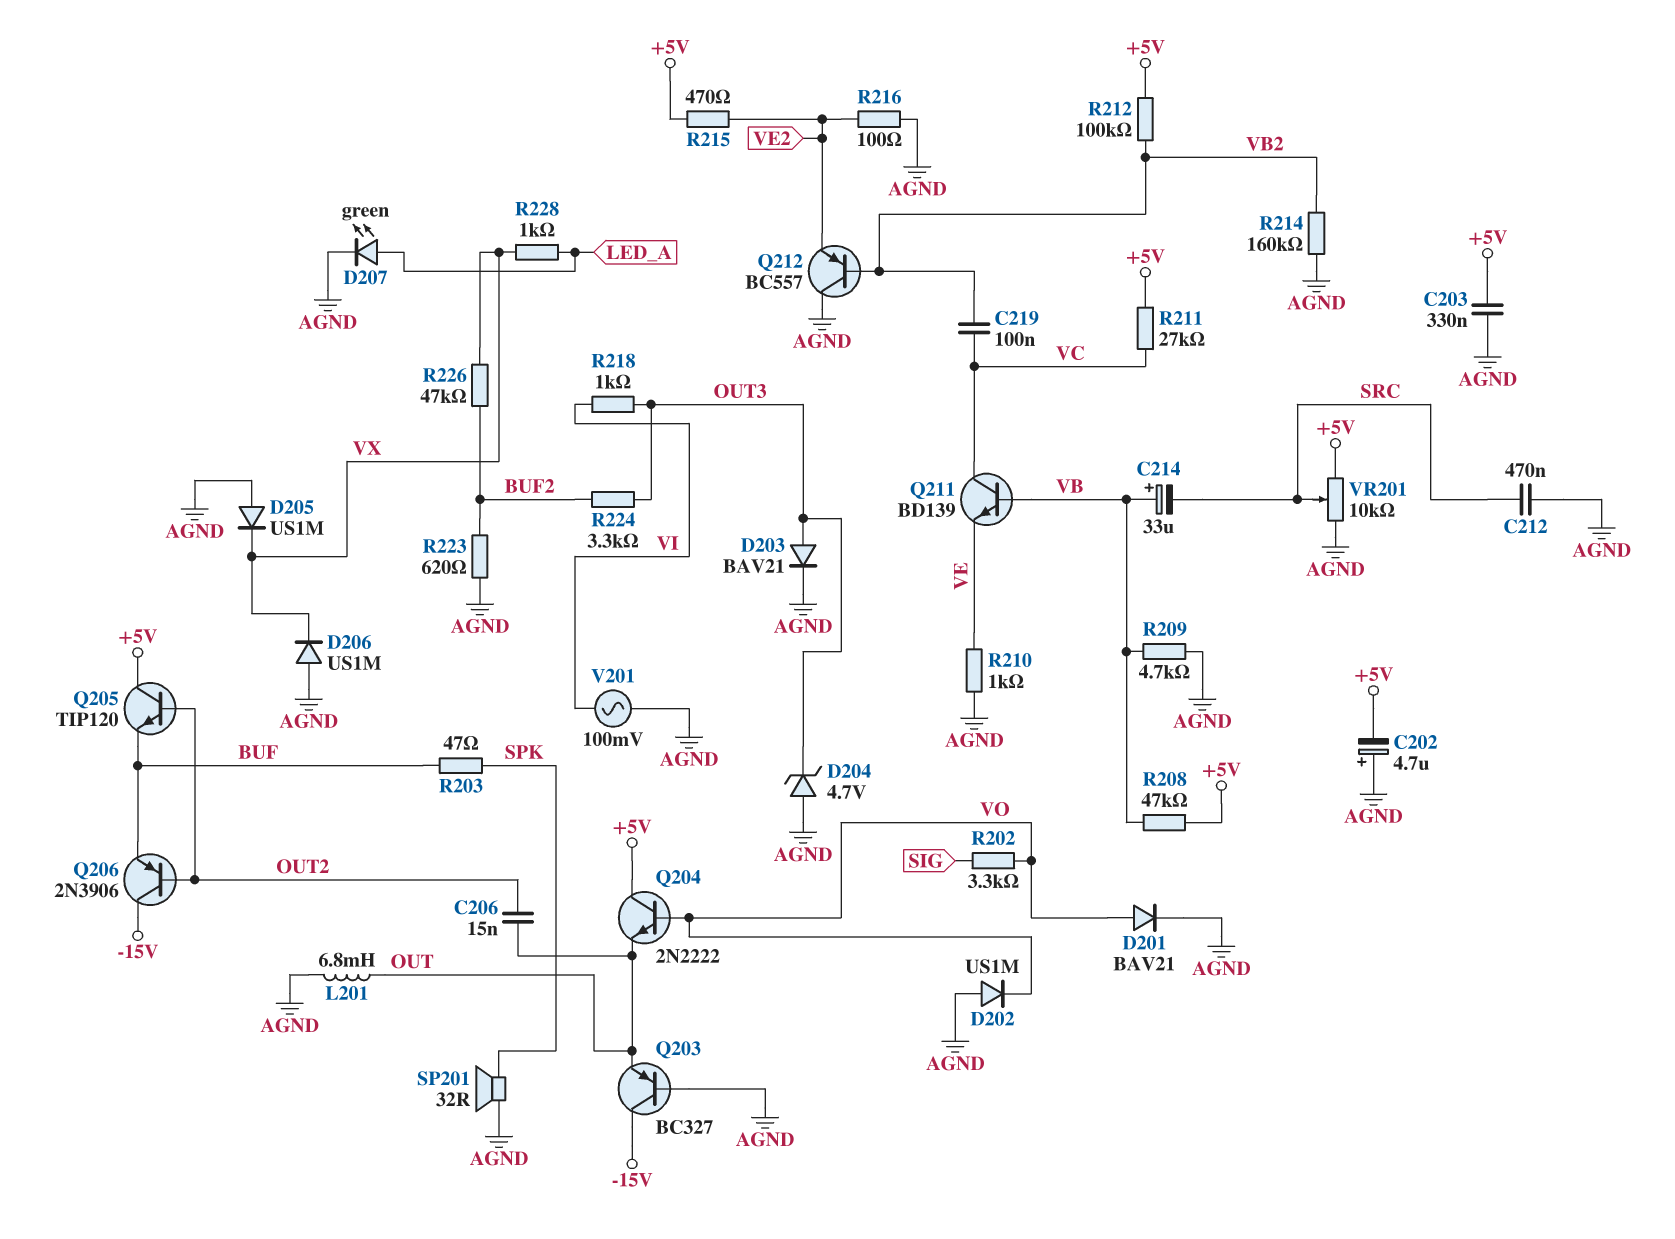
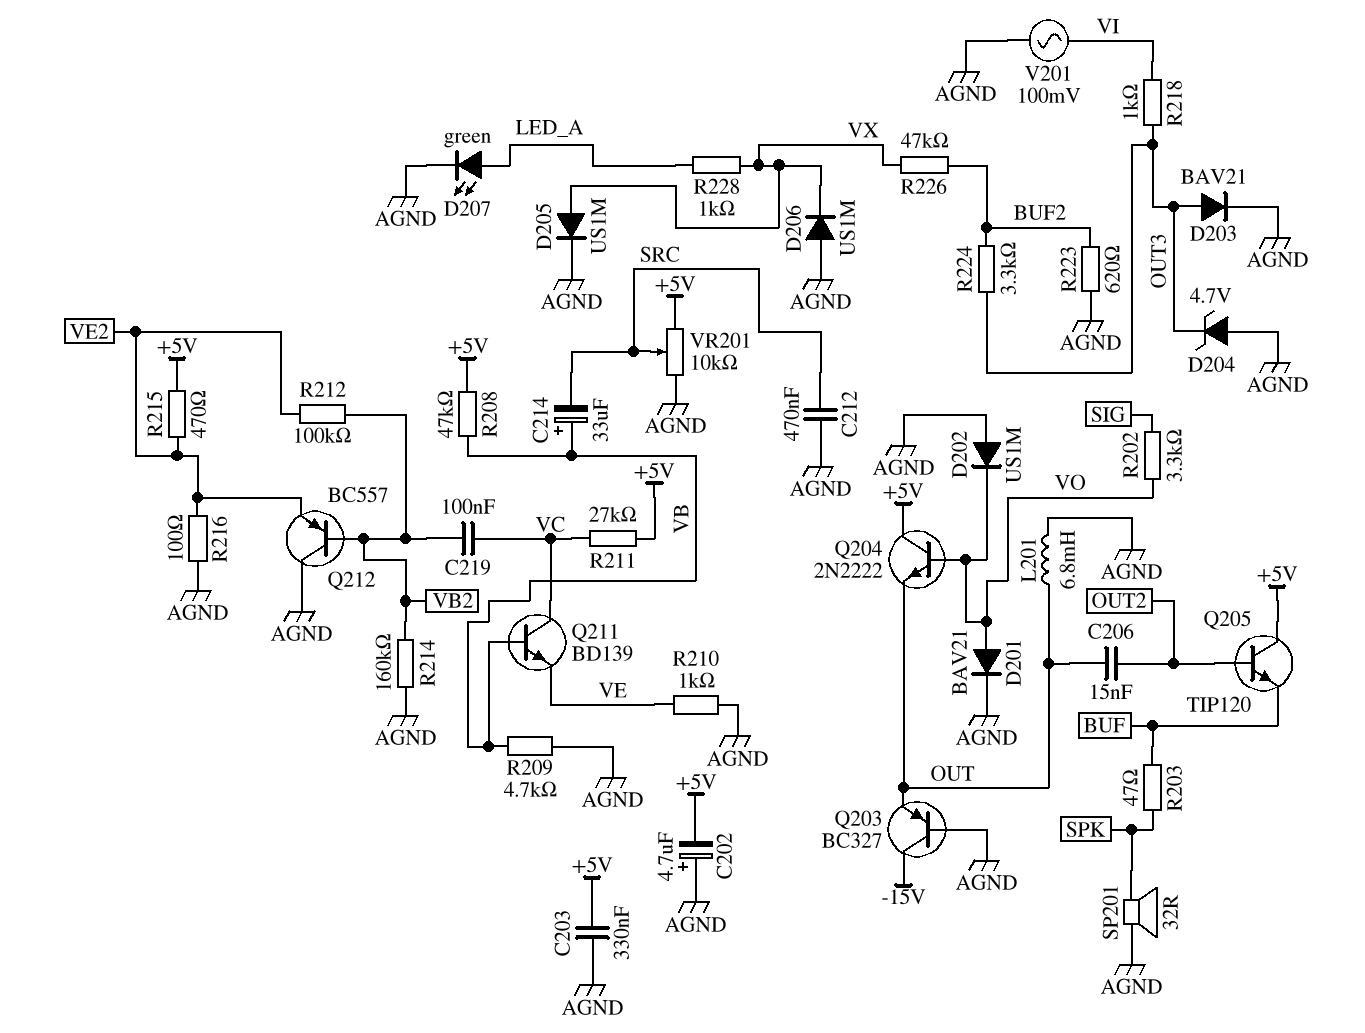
D205: diode US1M (A AGND, K VX) -> diode US1M (A VX, K AGND)
Q206: PNP 2N3906 (B OUT2, C -15V, E BUF) -> none
R212: 100k (+5V, VB2) -> 100k (VB2, VE2)

